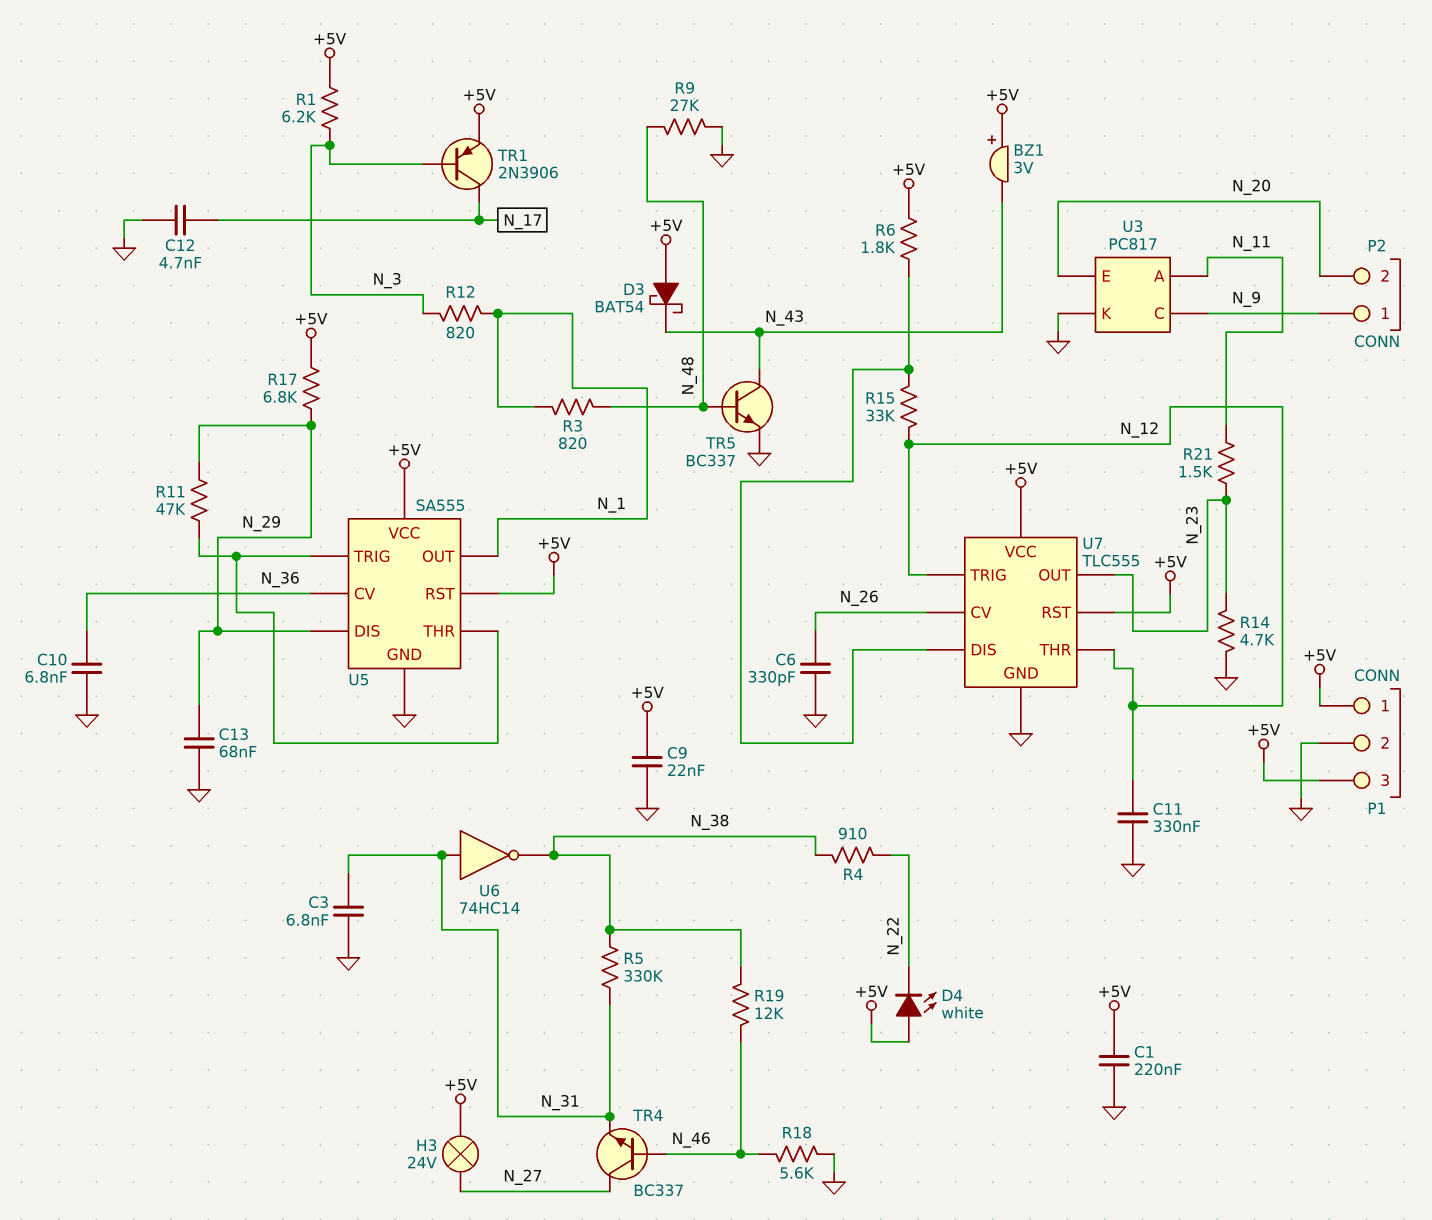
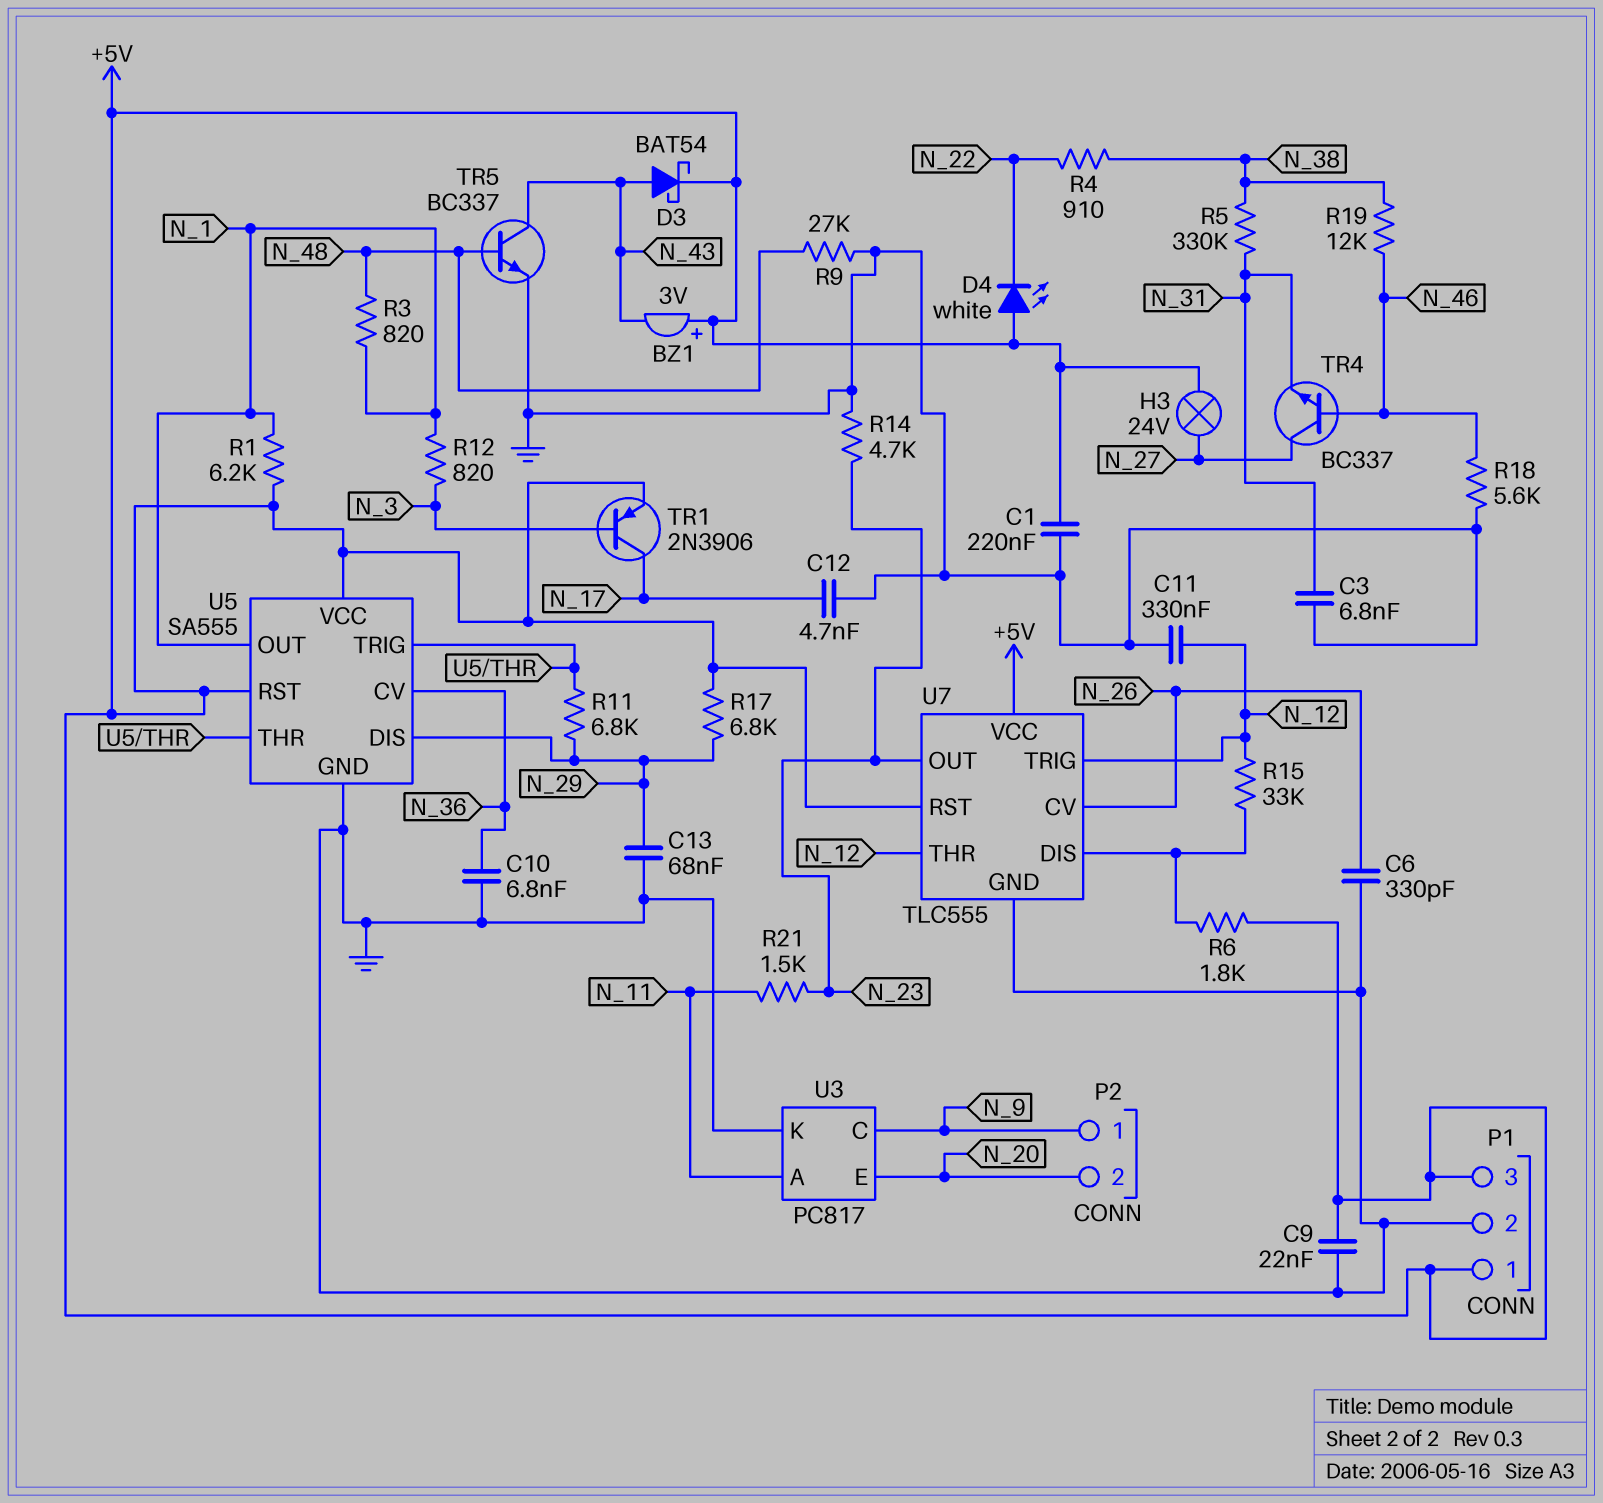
D3: schottky BAT54 (A +5V, K N_43) -> schottky BAT54 (A N_43, K +5V)
R1: 6.2k (+5V, N_3) -> 6.2k (+5V, N_1)
R11: 47k (N_29, U5/THR) -> 6.8k (N_29, U5/THR)
U6: NOT 74HC14 (in N_31, out N_38) -> none

